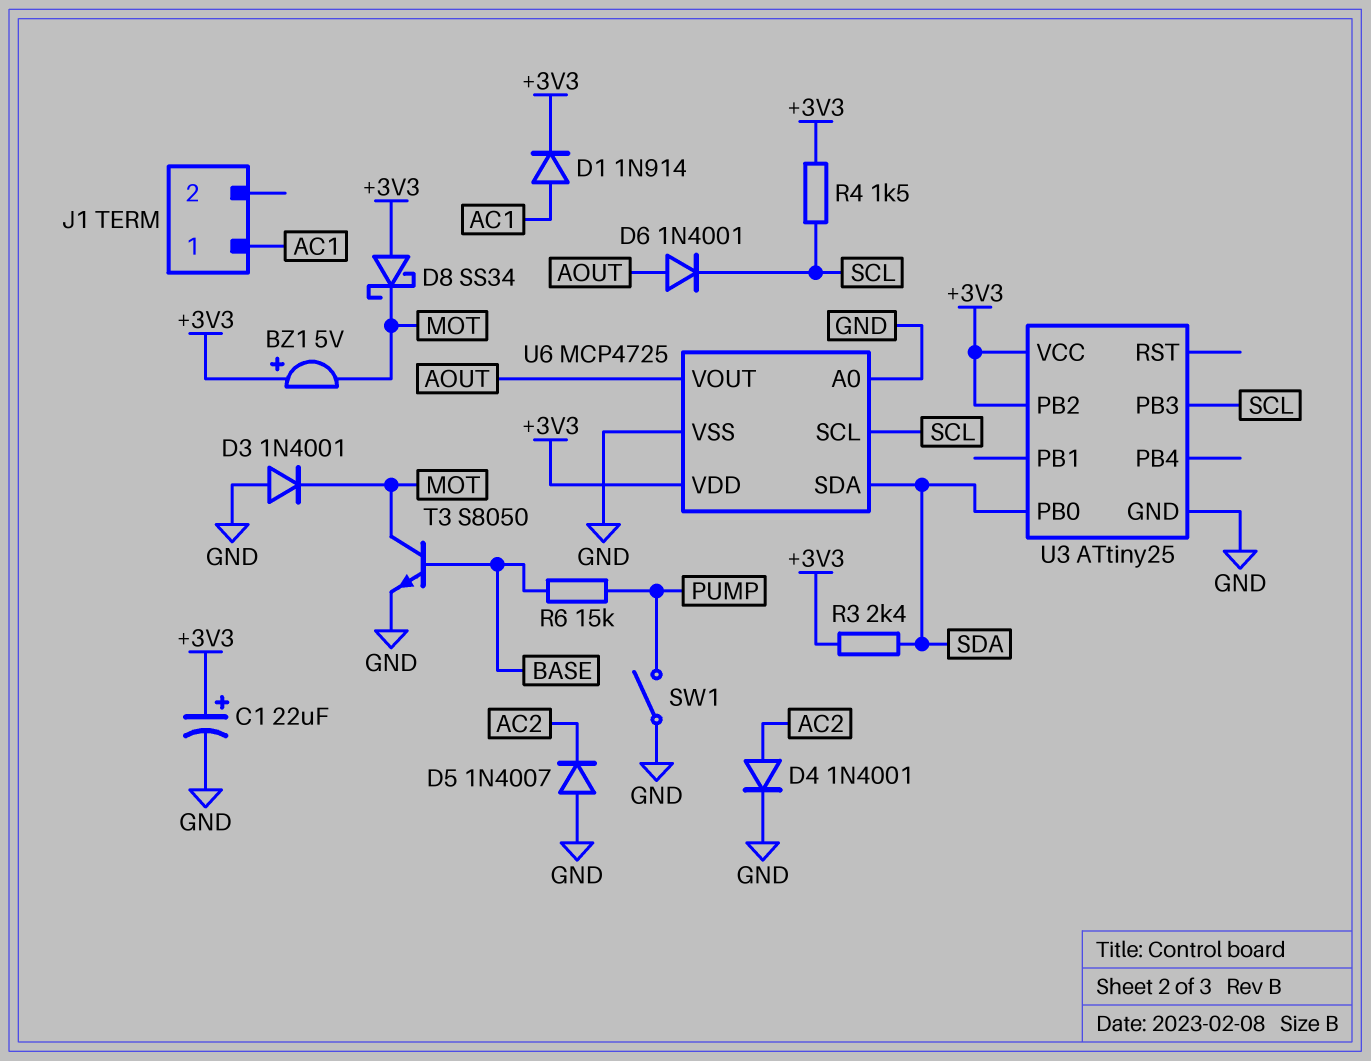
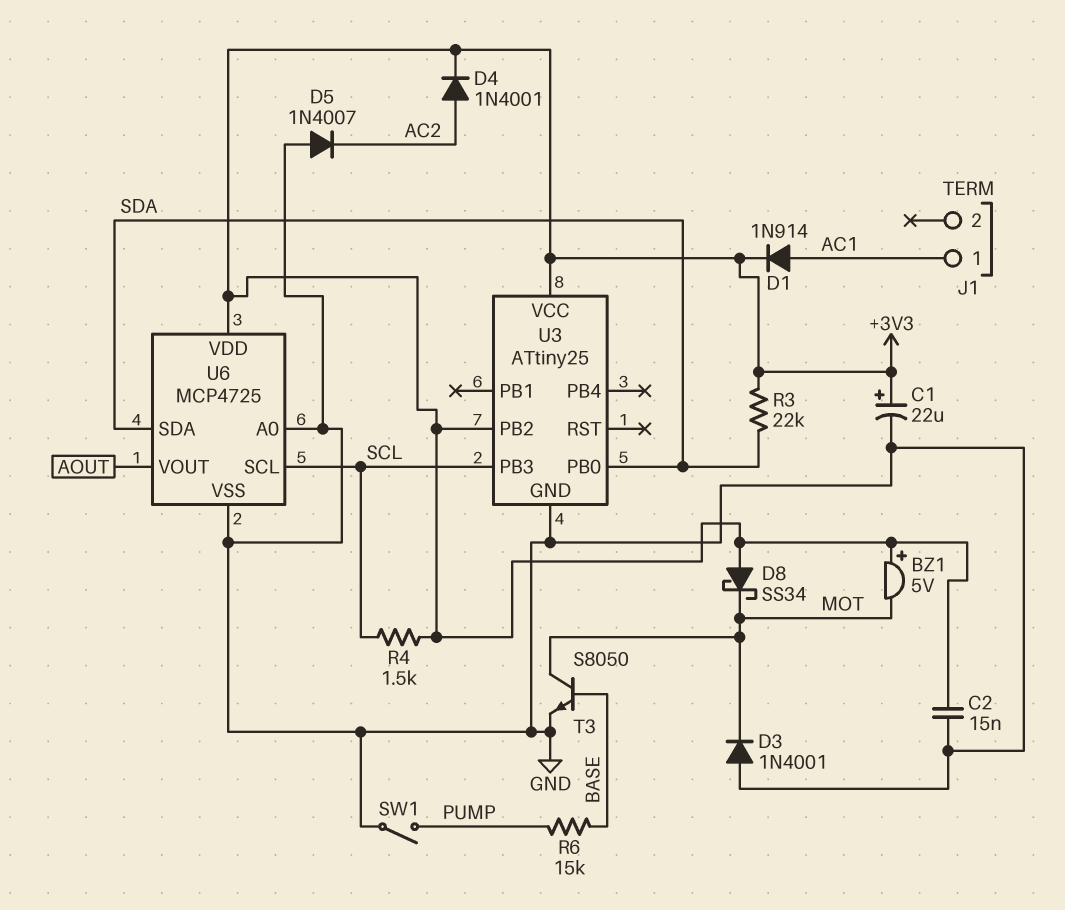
C2: none -> 15nF (+3V3, GND)
D4: diode 1N4001 (A AC2, K GND) -> diode 1N4001 (A AC2, K +3V3)
D6: diode 1N4001 (A AOUT, K SCL) -> none
R3: 2.4k (+3V3, SDA) -> 22k (+3V3, SDA)

